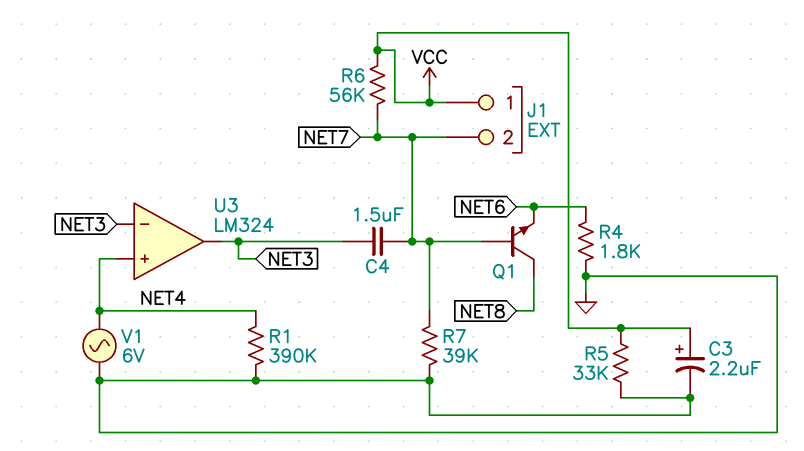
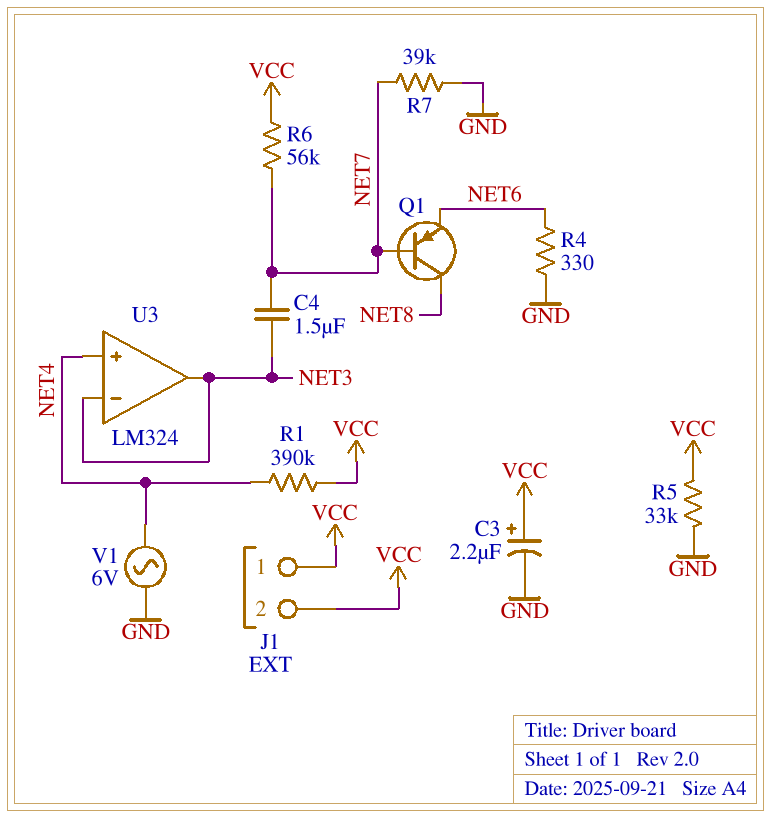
J1 pin 2: NET7 -> VCC
Q1: NPN (B NET7, C NET8, E NET6) -> PNP (B NET7, C NET8, E NET6)
R1: 390k (GND, NET4) -> 390k (NET4, VCC)
R4: 1.8k (GND, NET6) -> 330 (GND, NET6)

